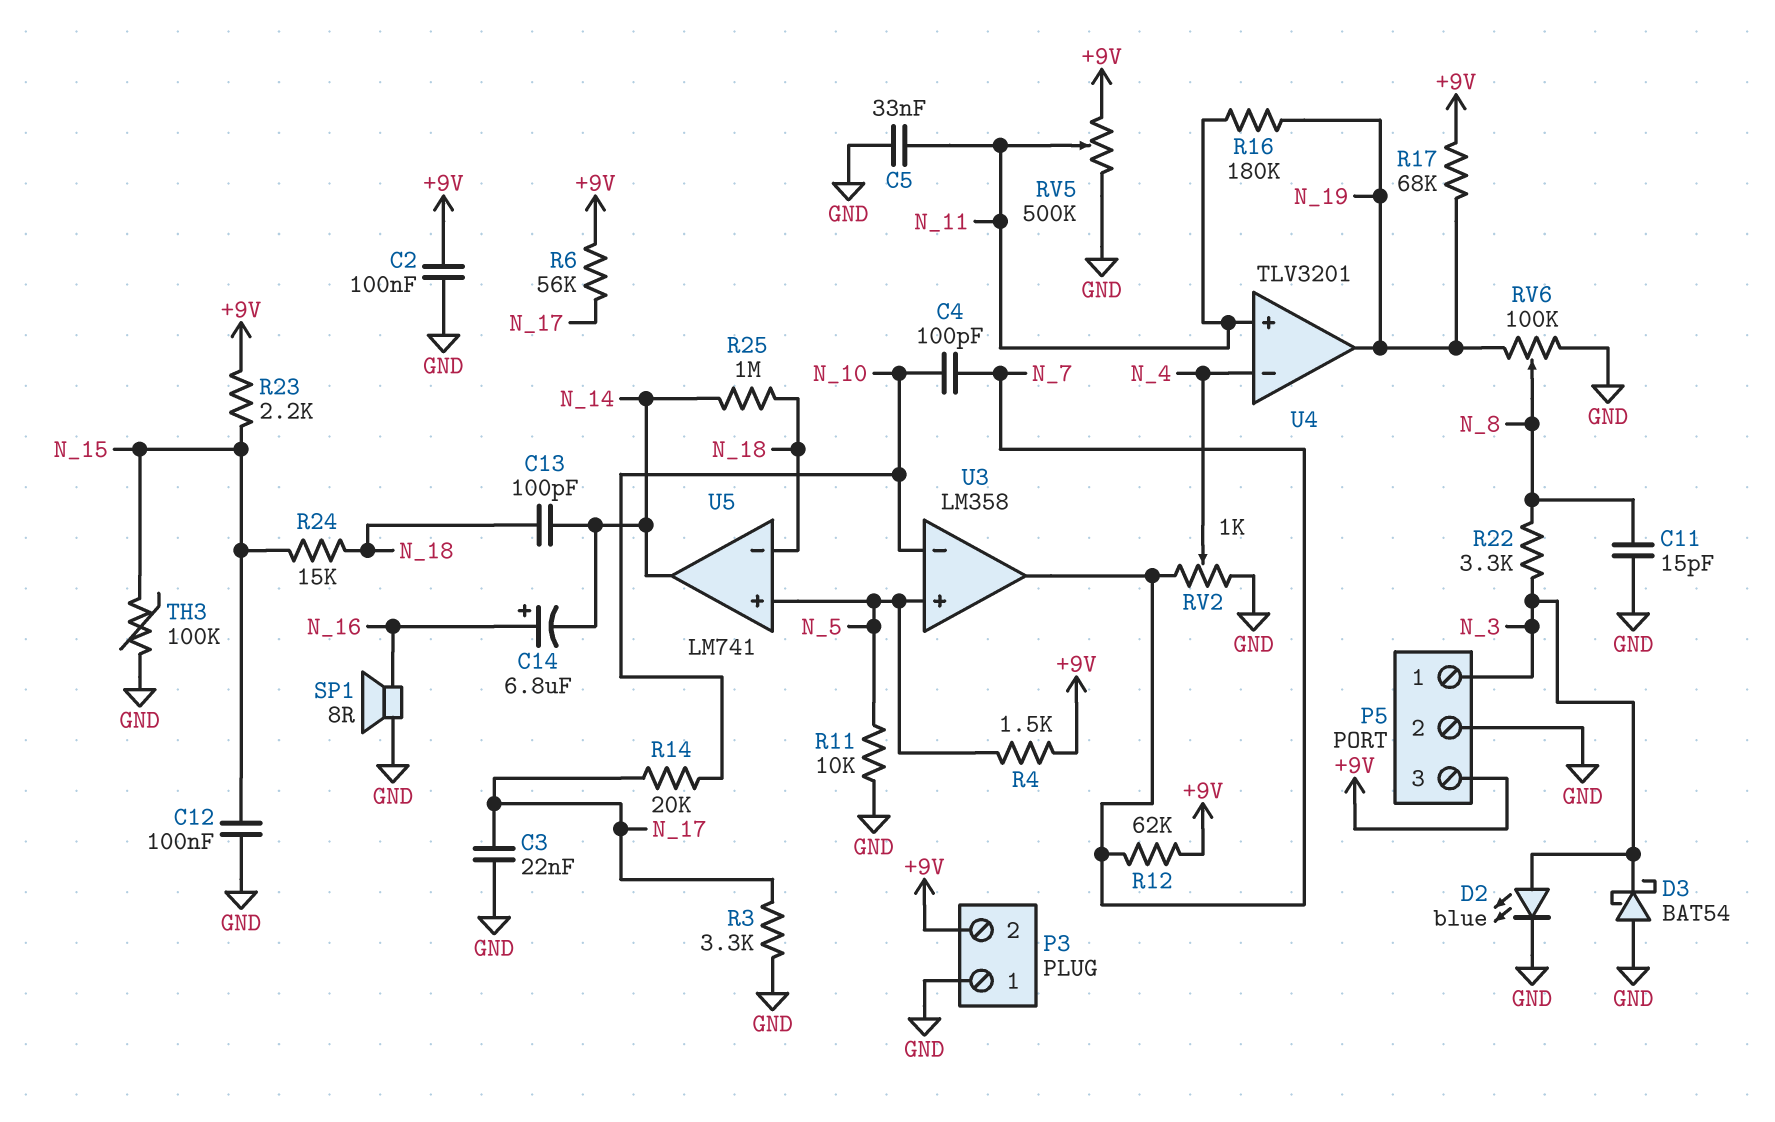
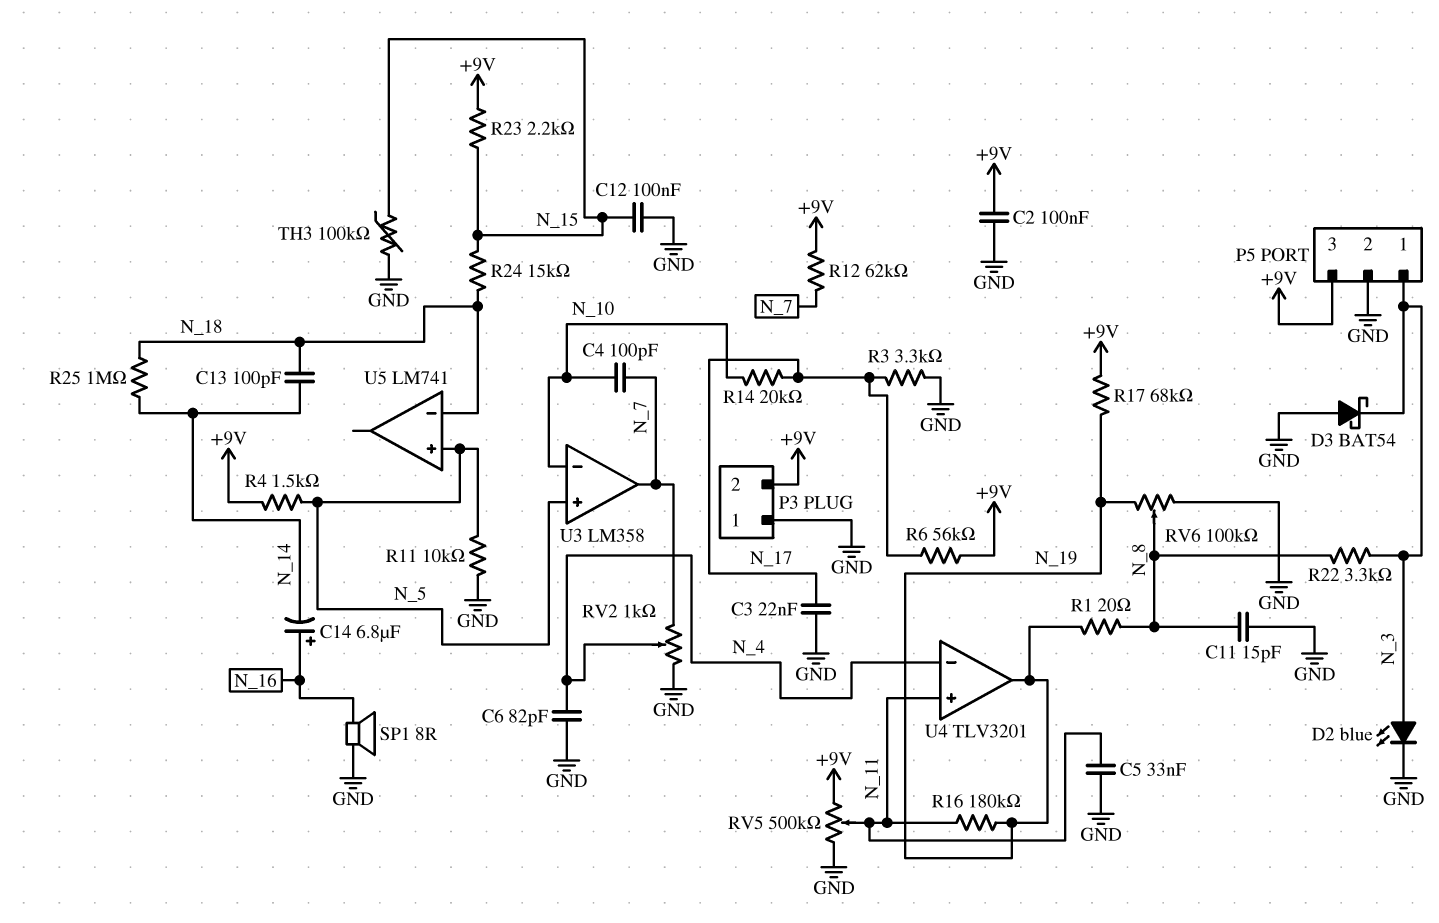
C6: none -> 82pF (GND, N_4)
R1: none -> 20 (N_8, N_19)
U5 pin out: N_14 -> none

